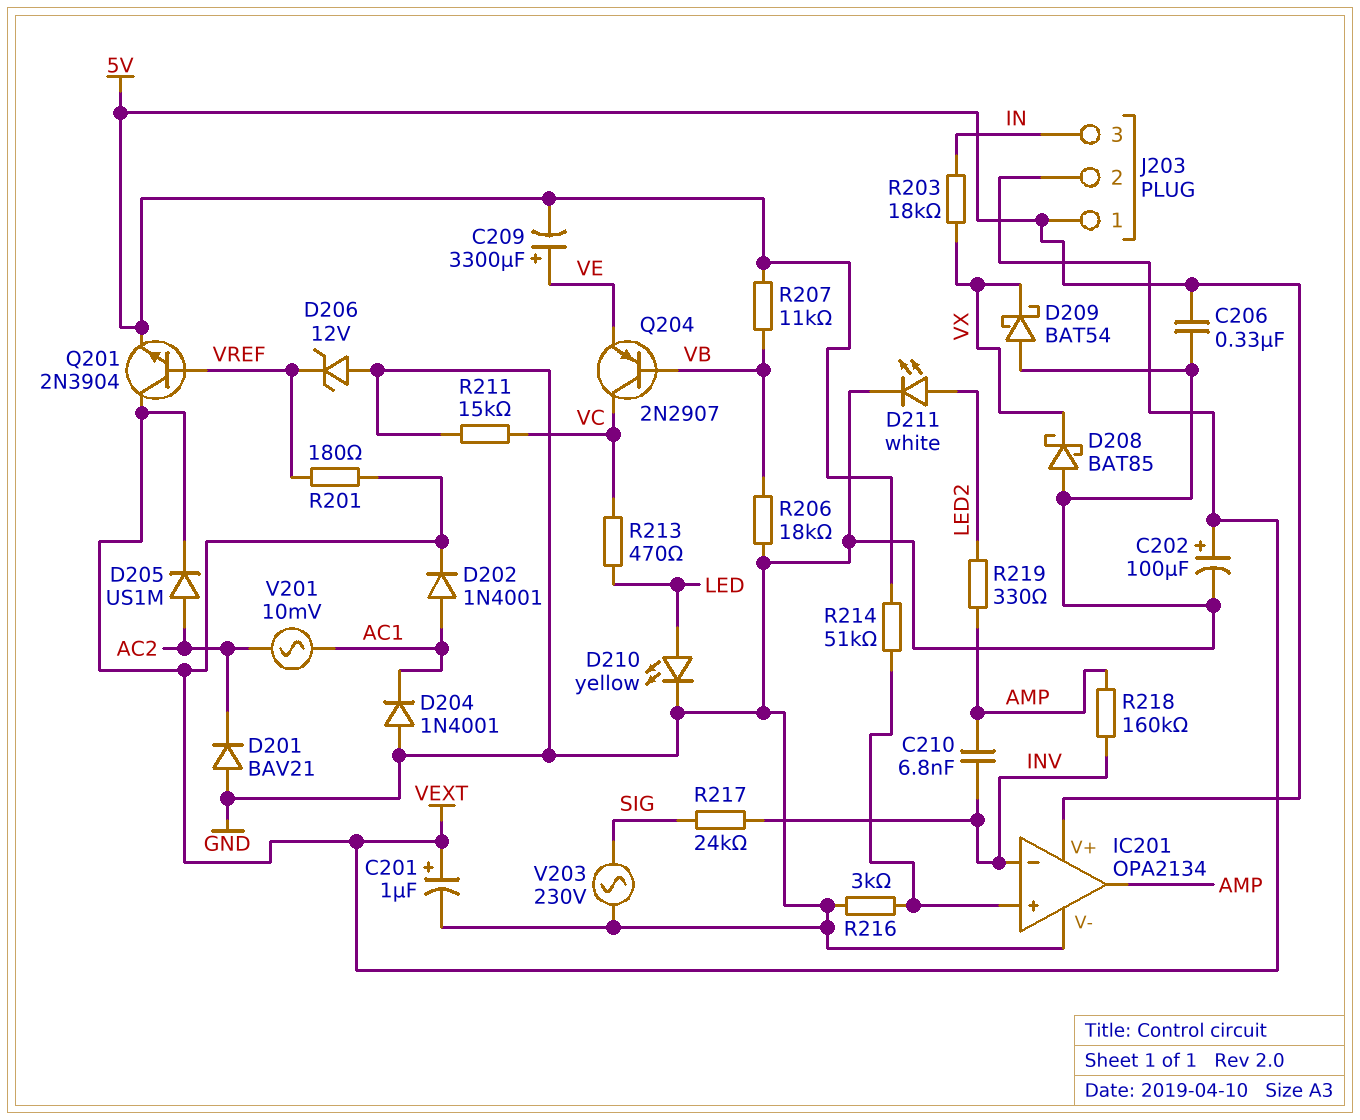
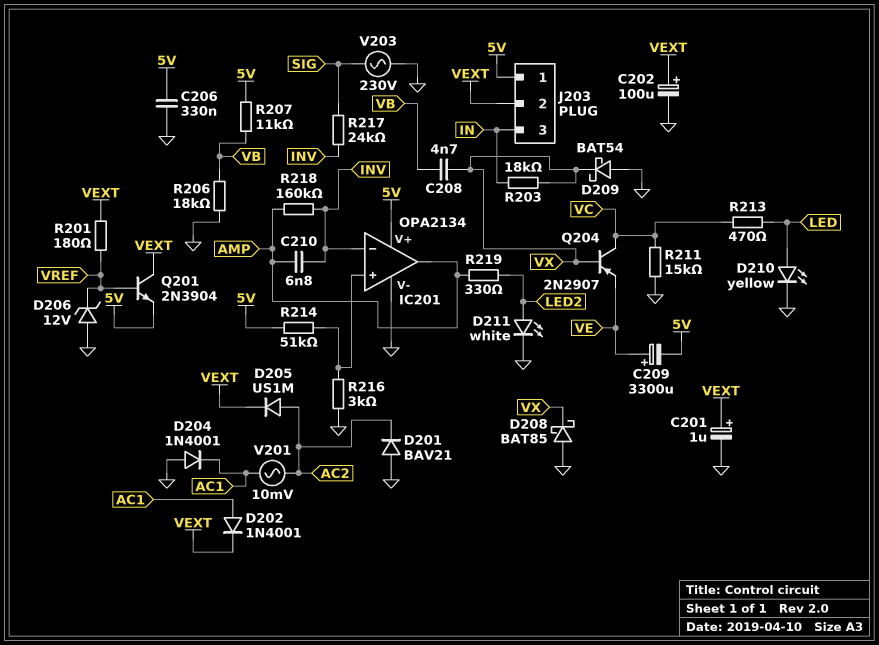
C208: none -> 4.7nF (VB, VX)
Q204: PNP 2N2907 (B VB, C VC, E VE) -> PNP 2N2907 (B VX, C VC, E VE)

